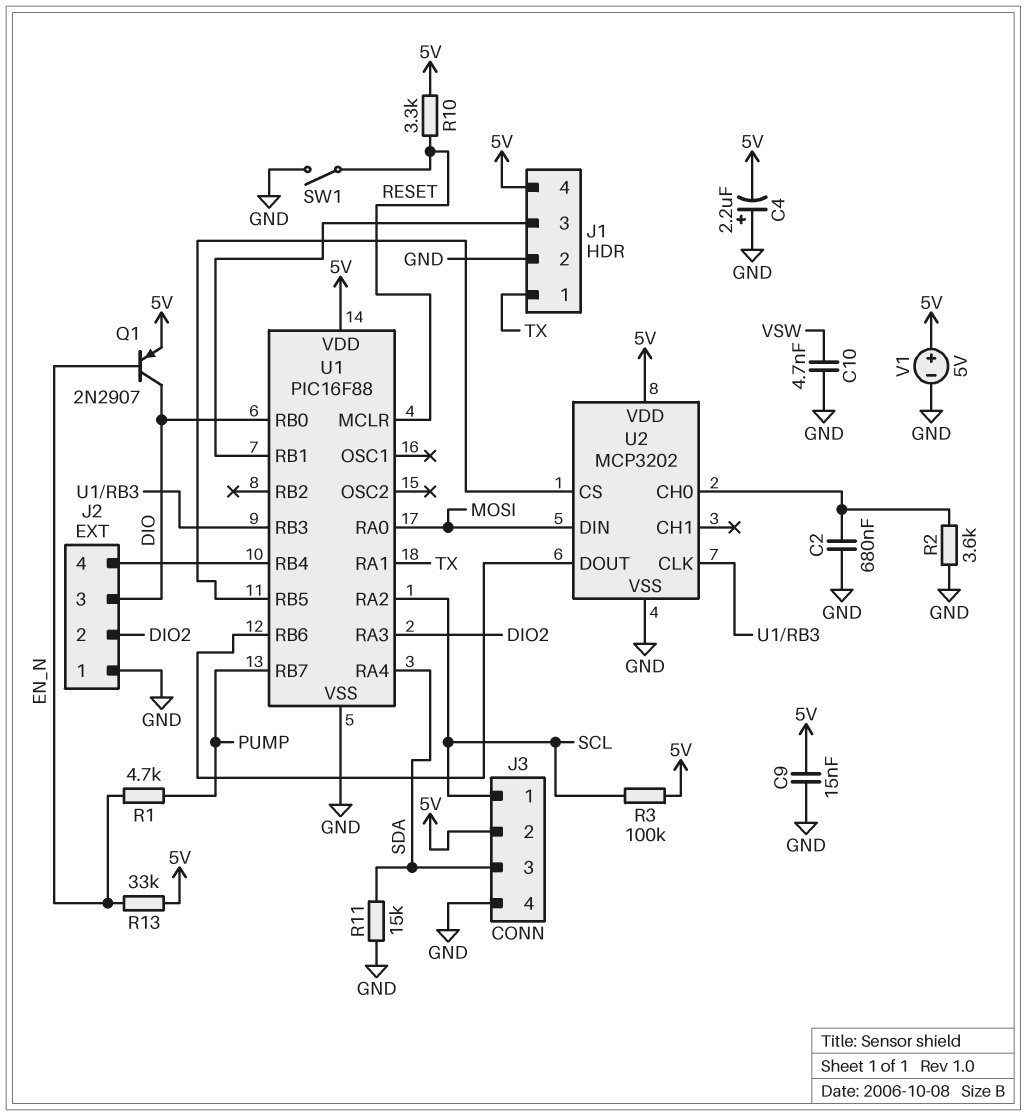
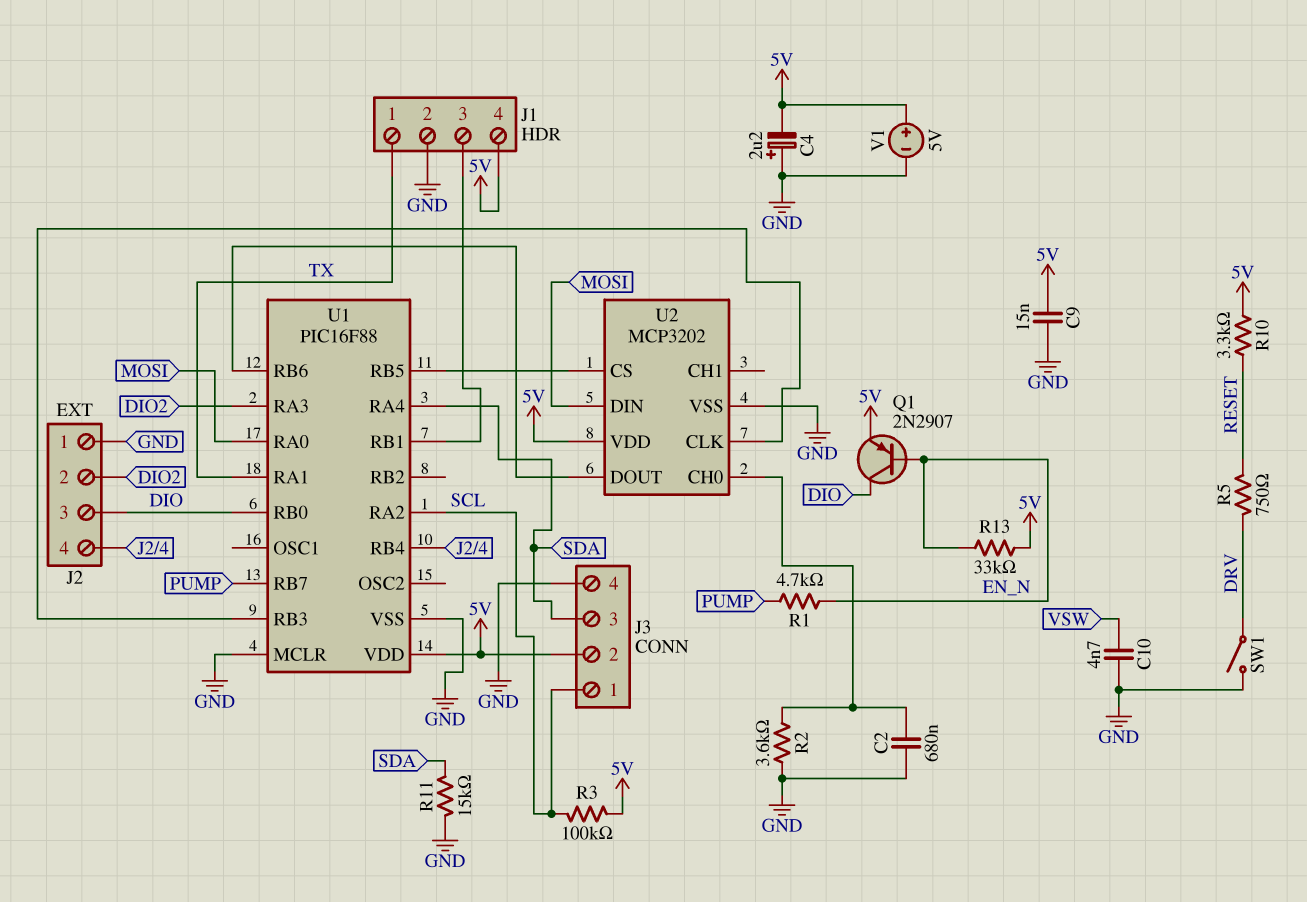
R5: none -> 750 (DRV, RESET)
SW1: switch (GND, RESET) -> switch (DRV, GND)
U1 pin MCLR: RESET -> GND

